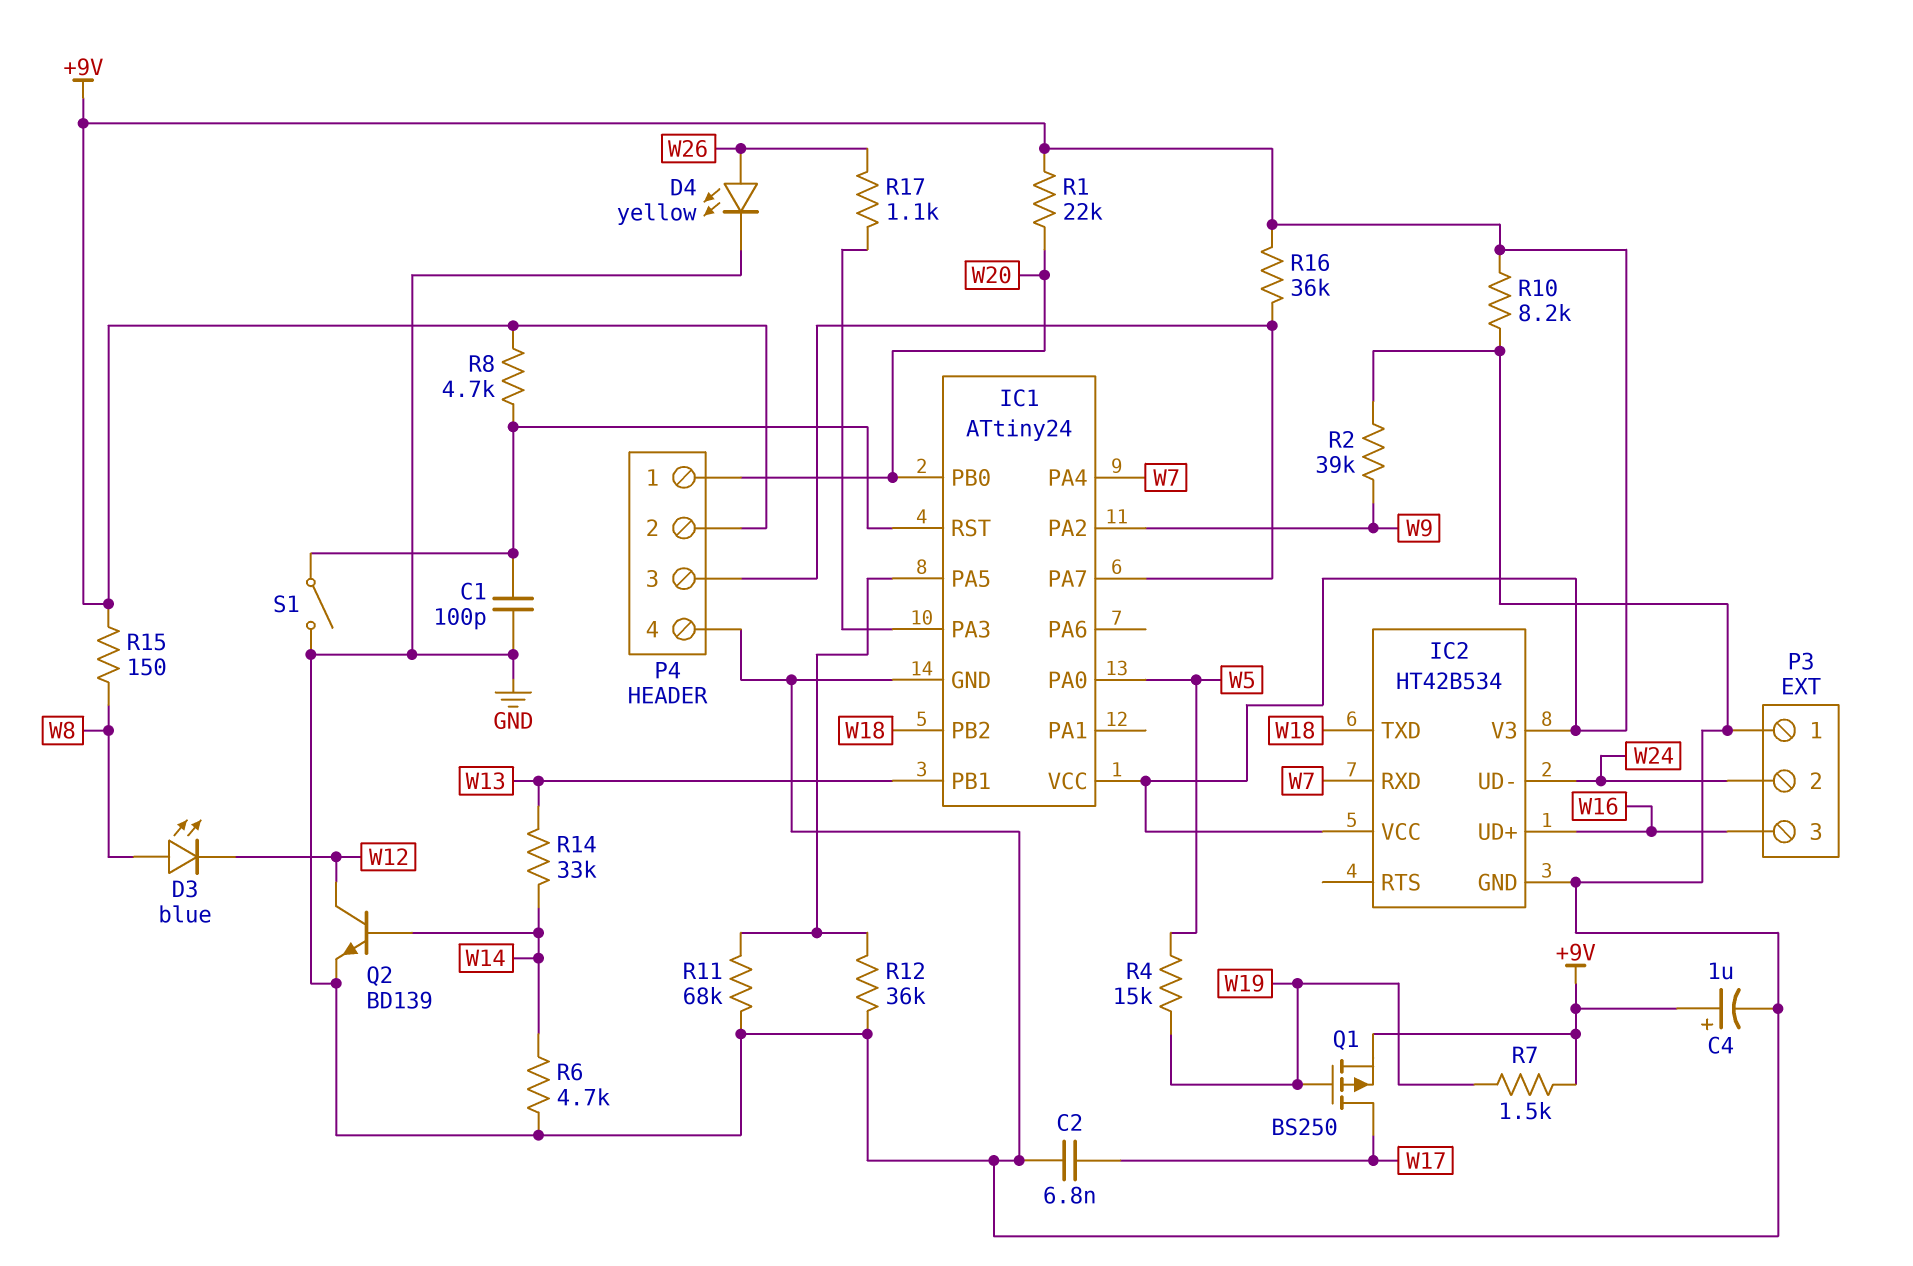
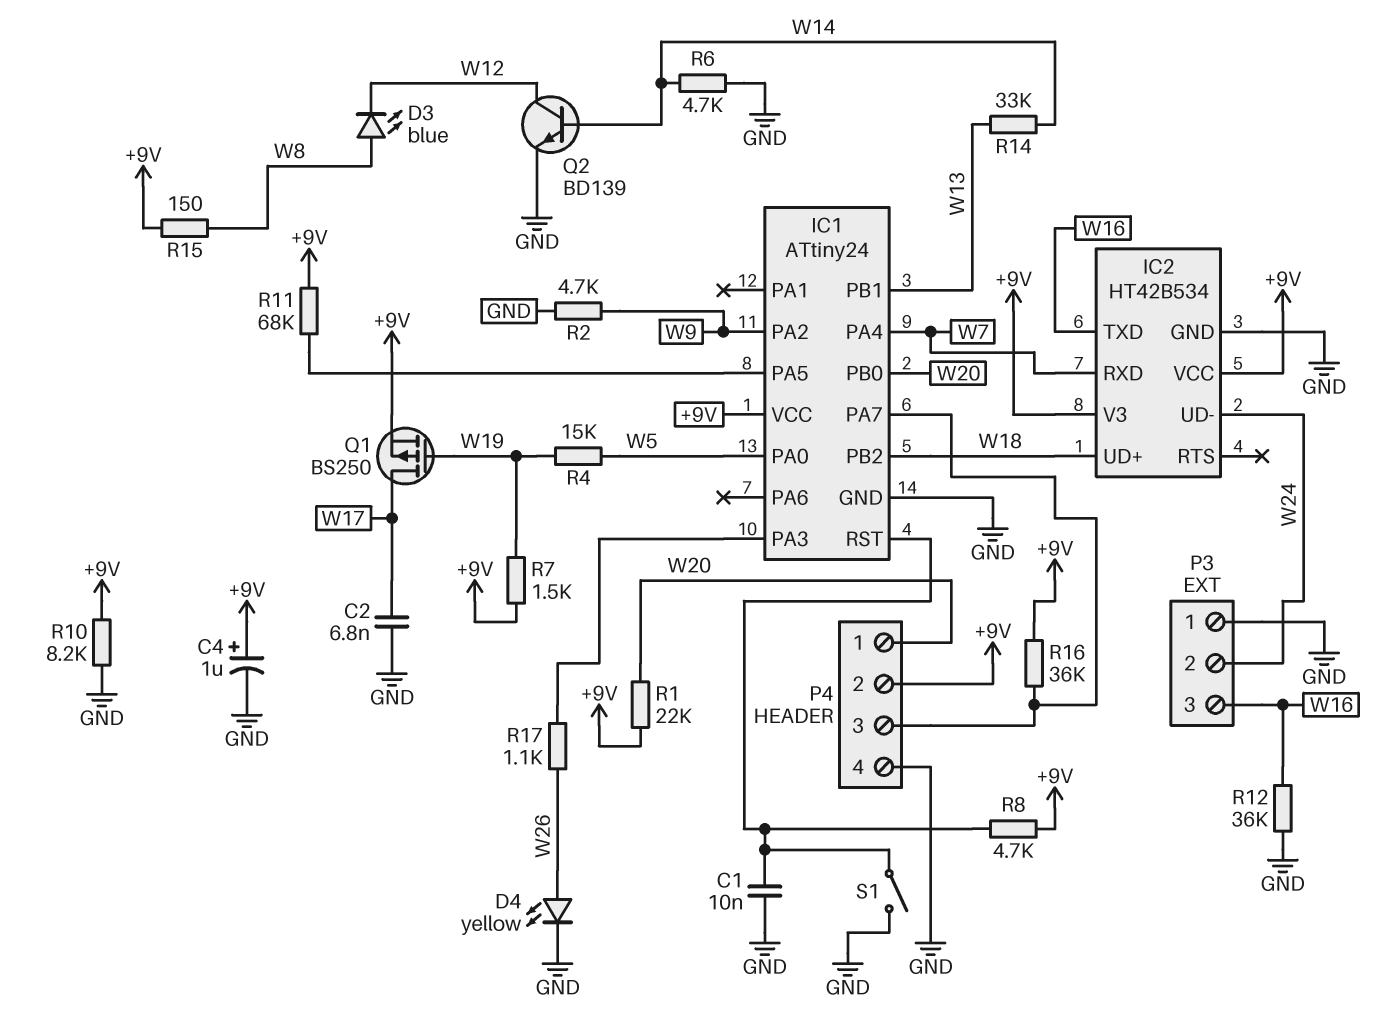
C1: 100pF (GND, IC1/RST) -> 10nF (GND, IC1/RST)
IC2 pin TXD: W18 -> W16
IC2 pin UD+: W16 -> W18
R2: 39k (GND, W9) -> 4.7k (GND, W9)
R11: 68k (GND, IC1/PA5) -> 68k (+9V, IC1/PA5)
R12: 36k (GND, IC1/PA5) -> 36k (GND, W16)

